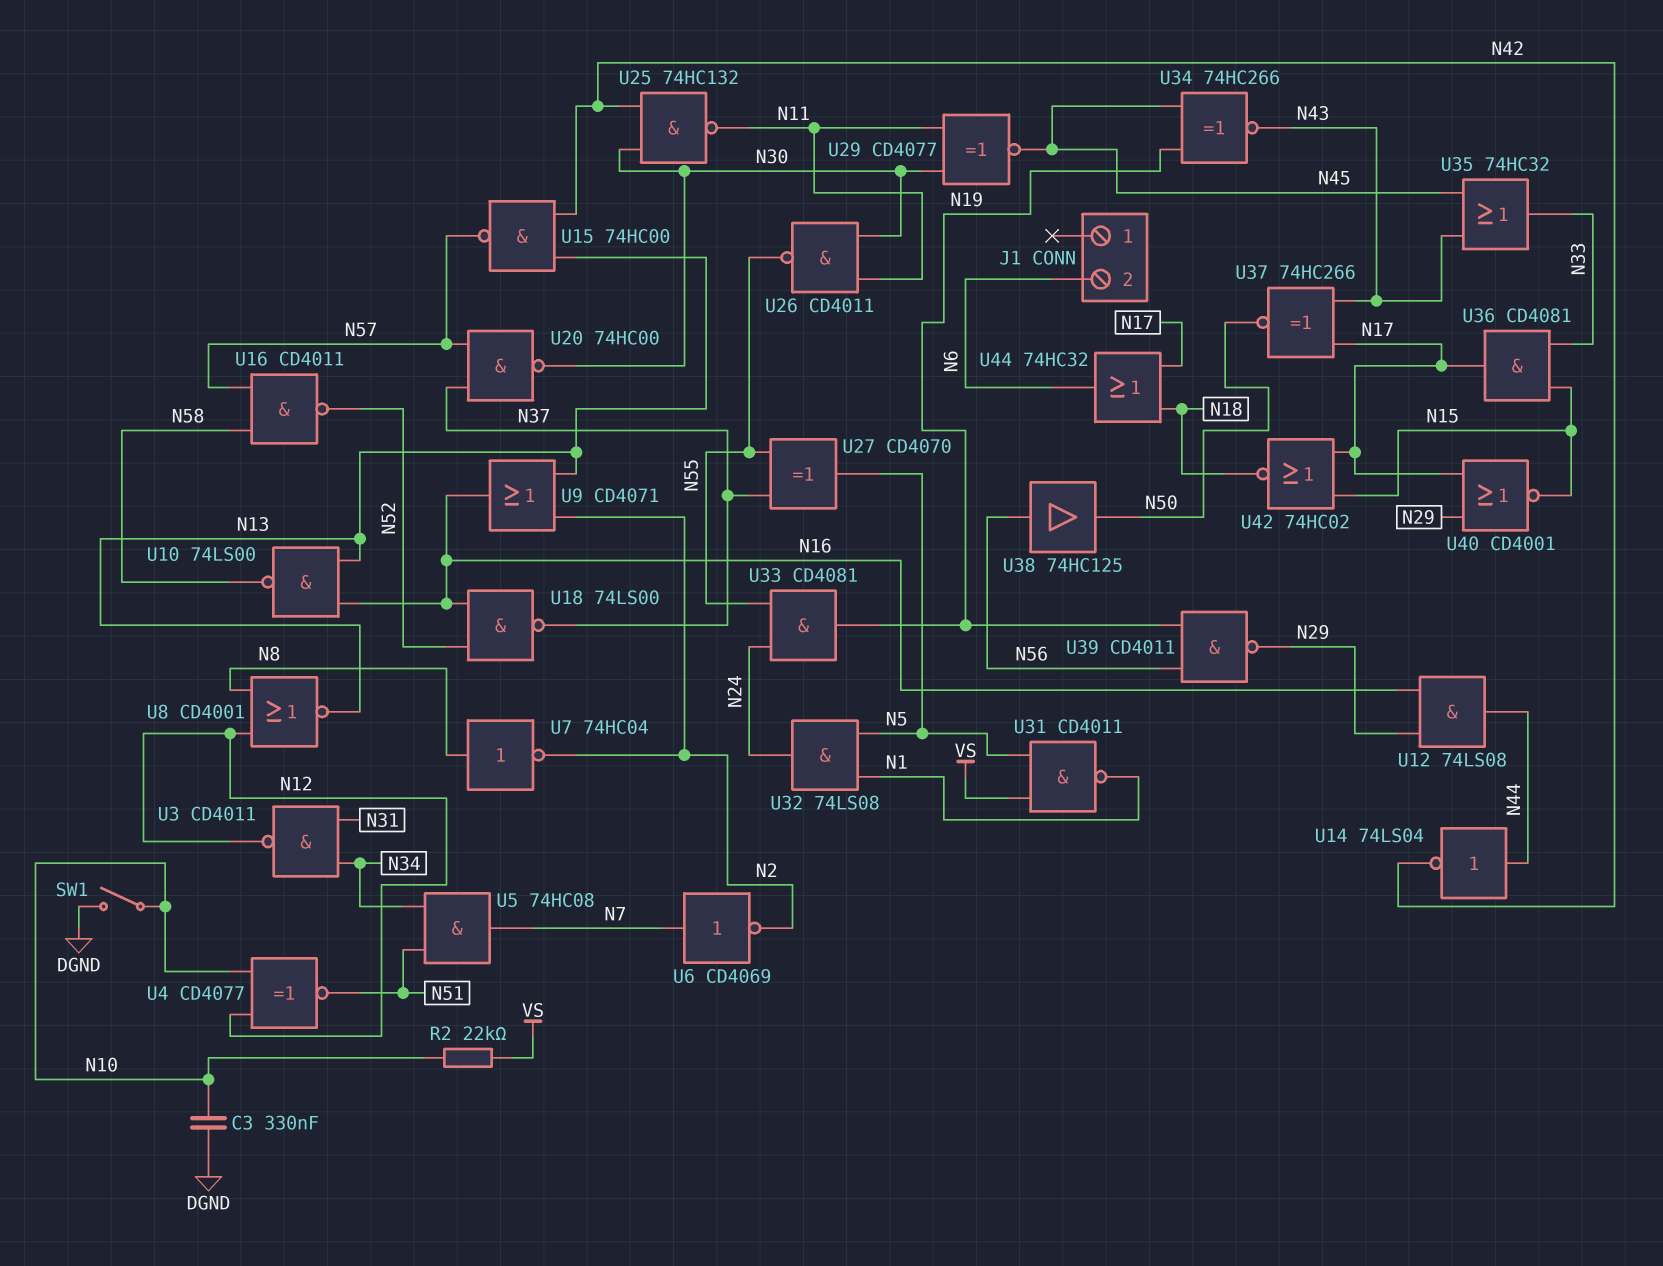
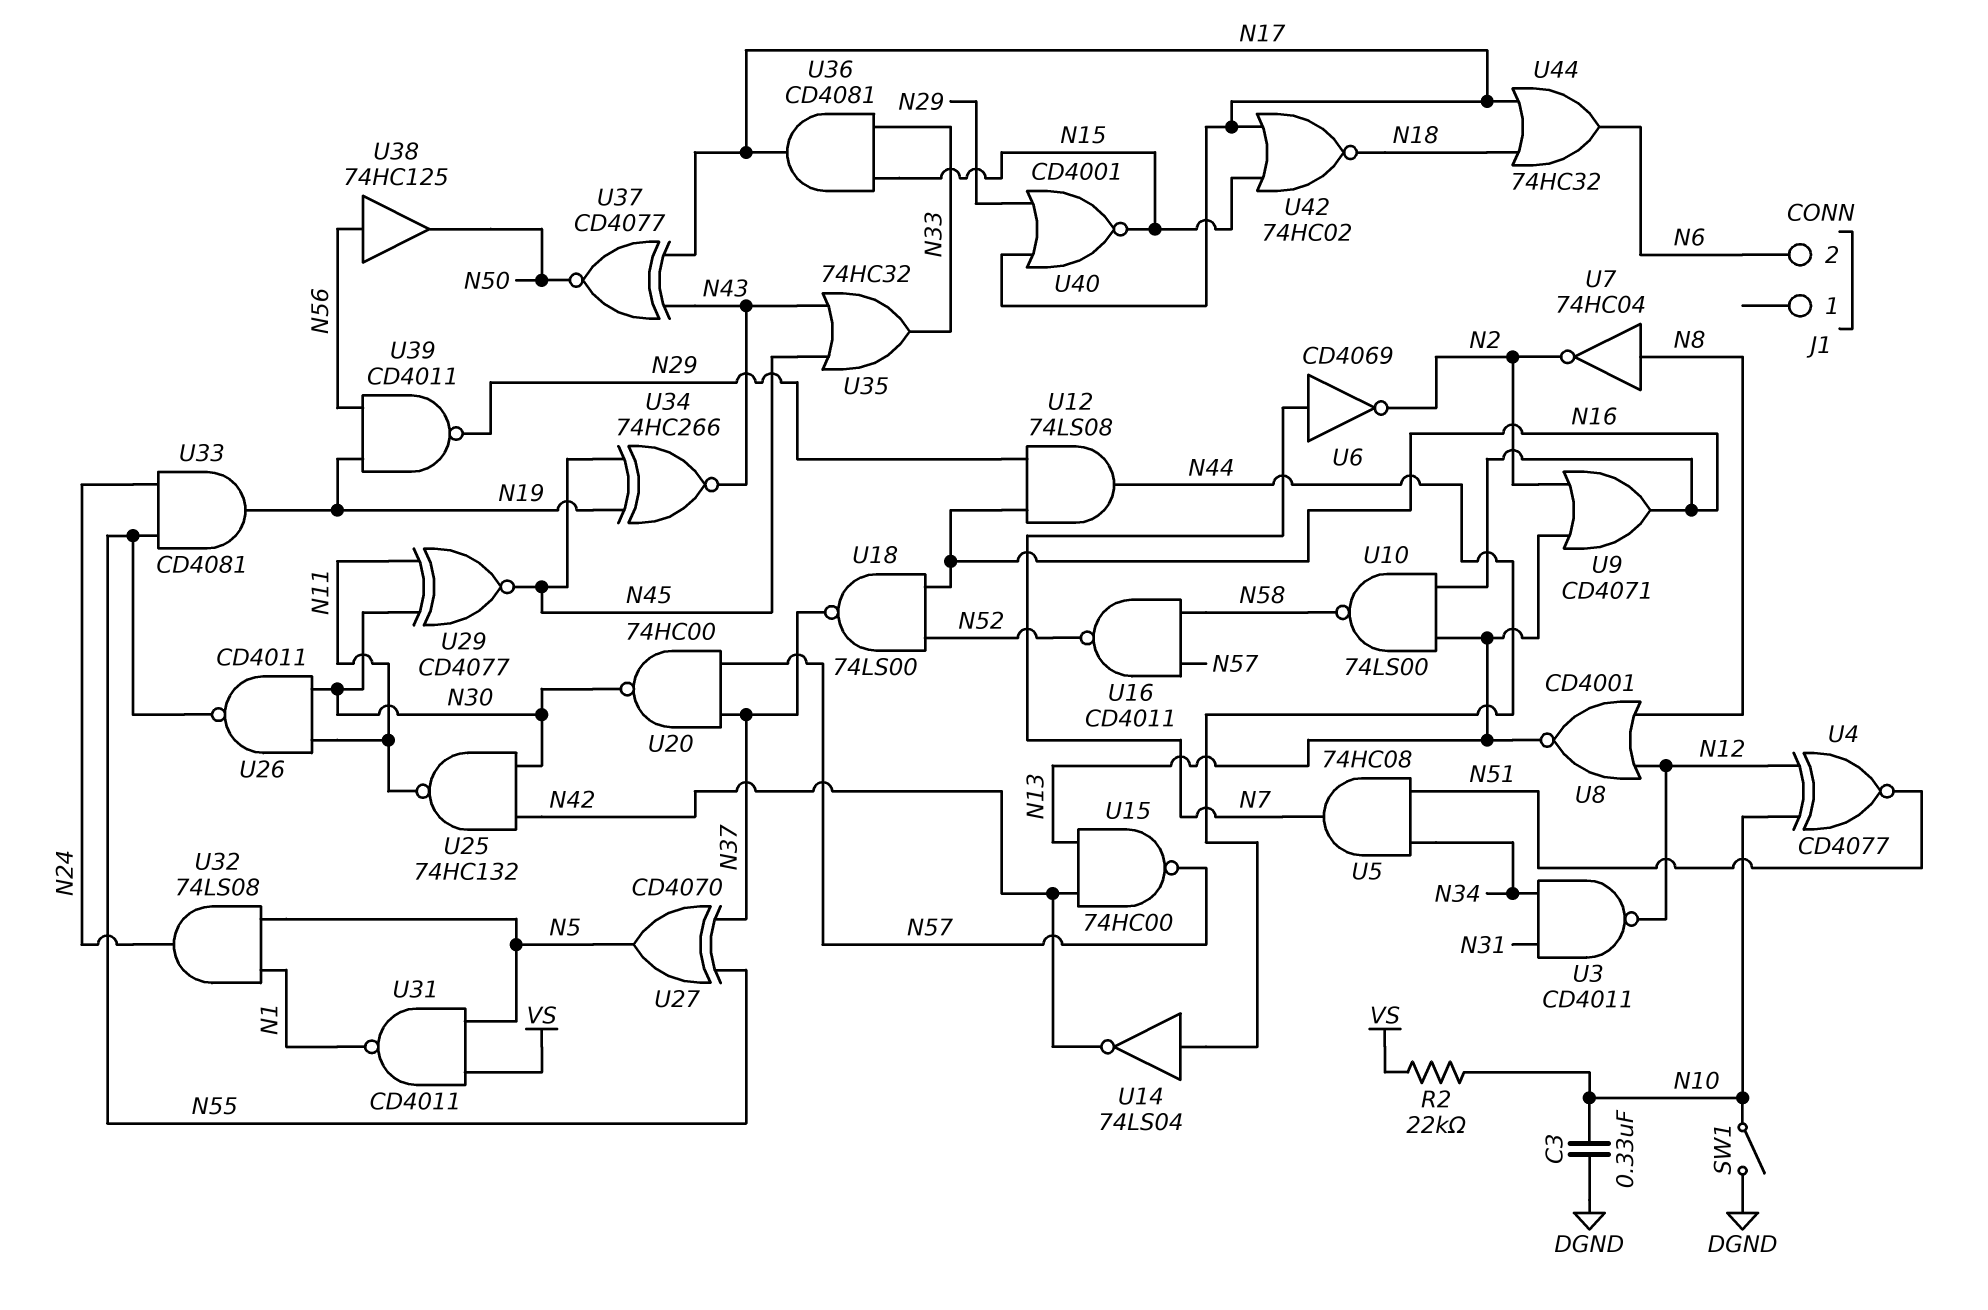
U37: XNOR 74HC266 (in N17, in N43, out N50) -> XNOR CD4077 (in N17, in N43, out N50)

